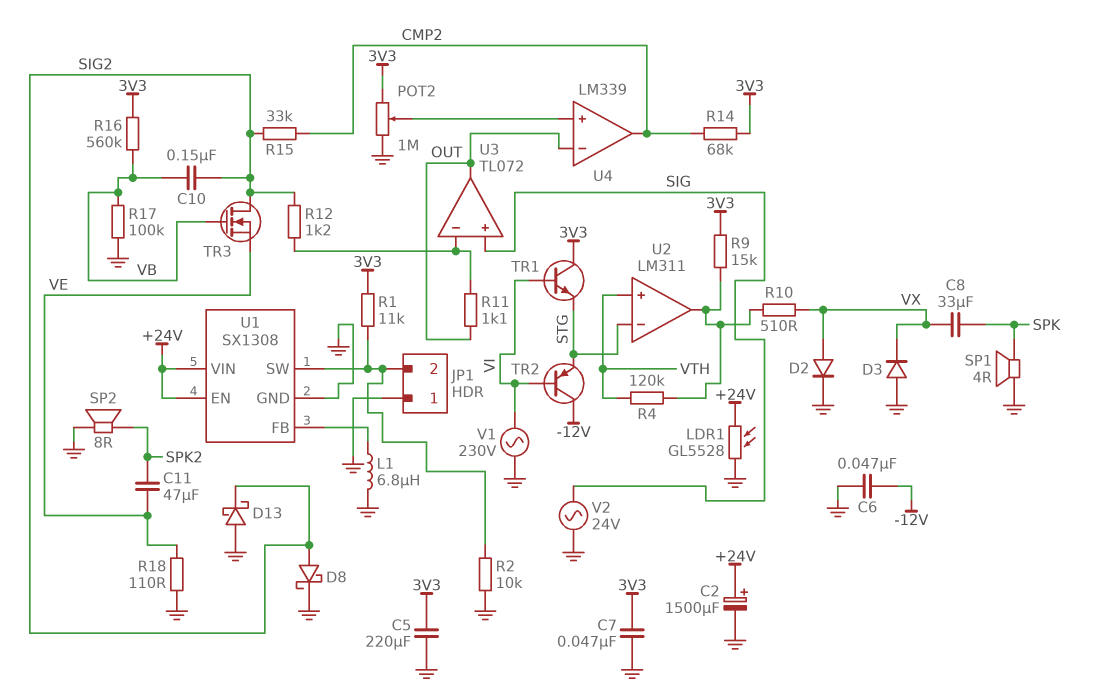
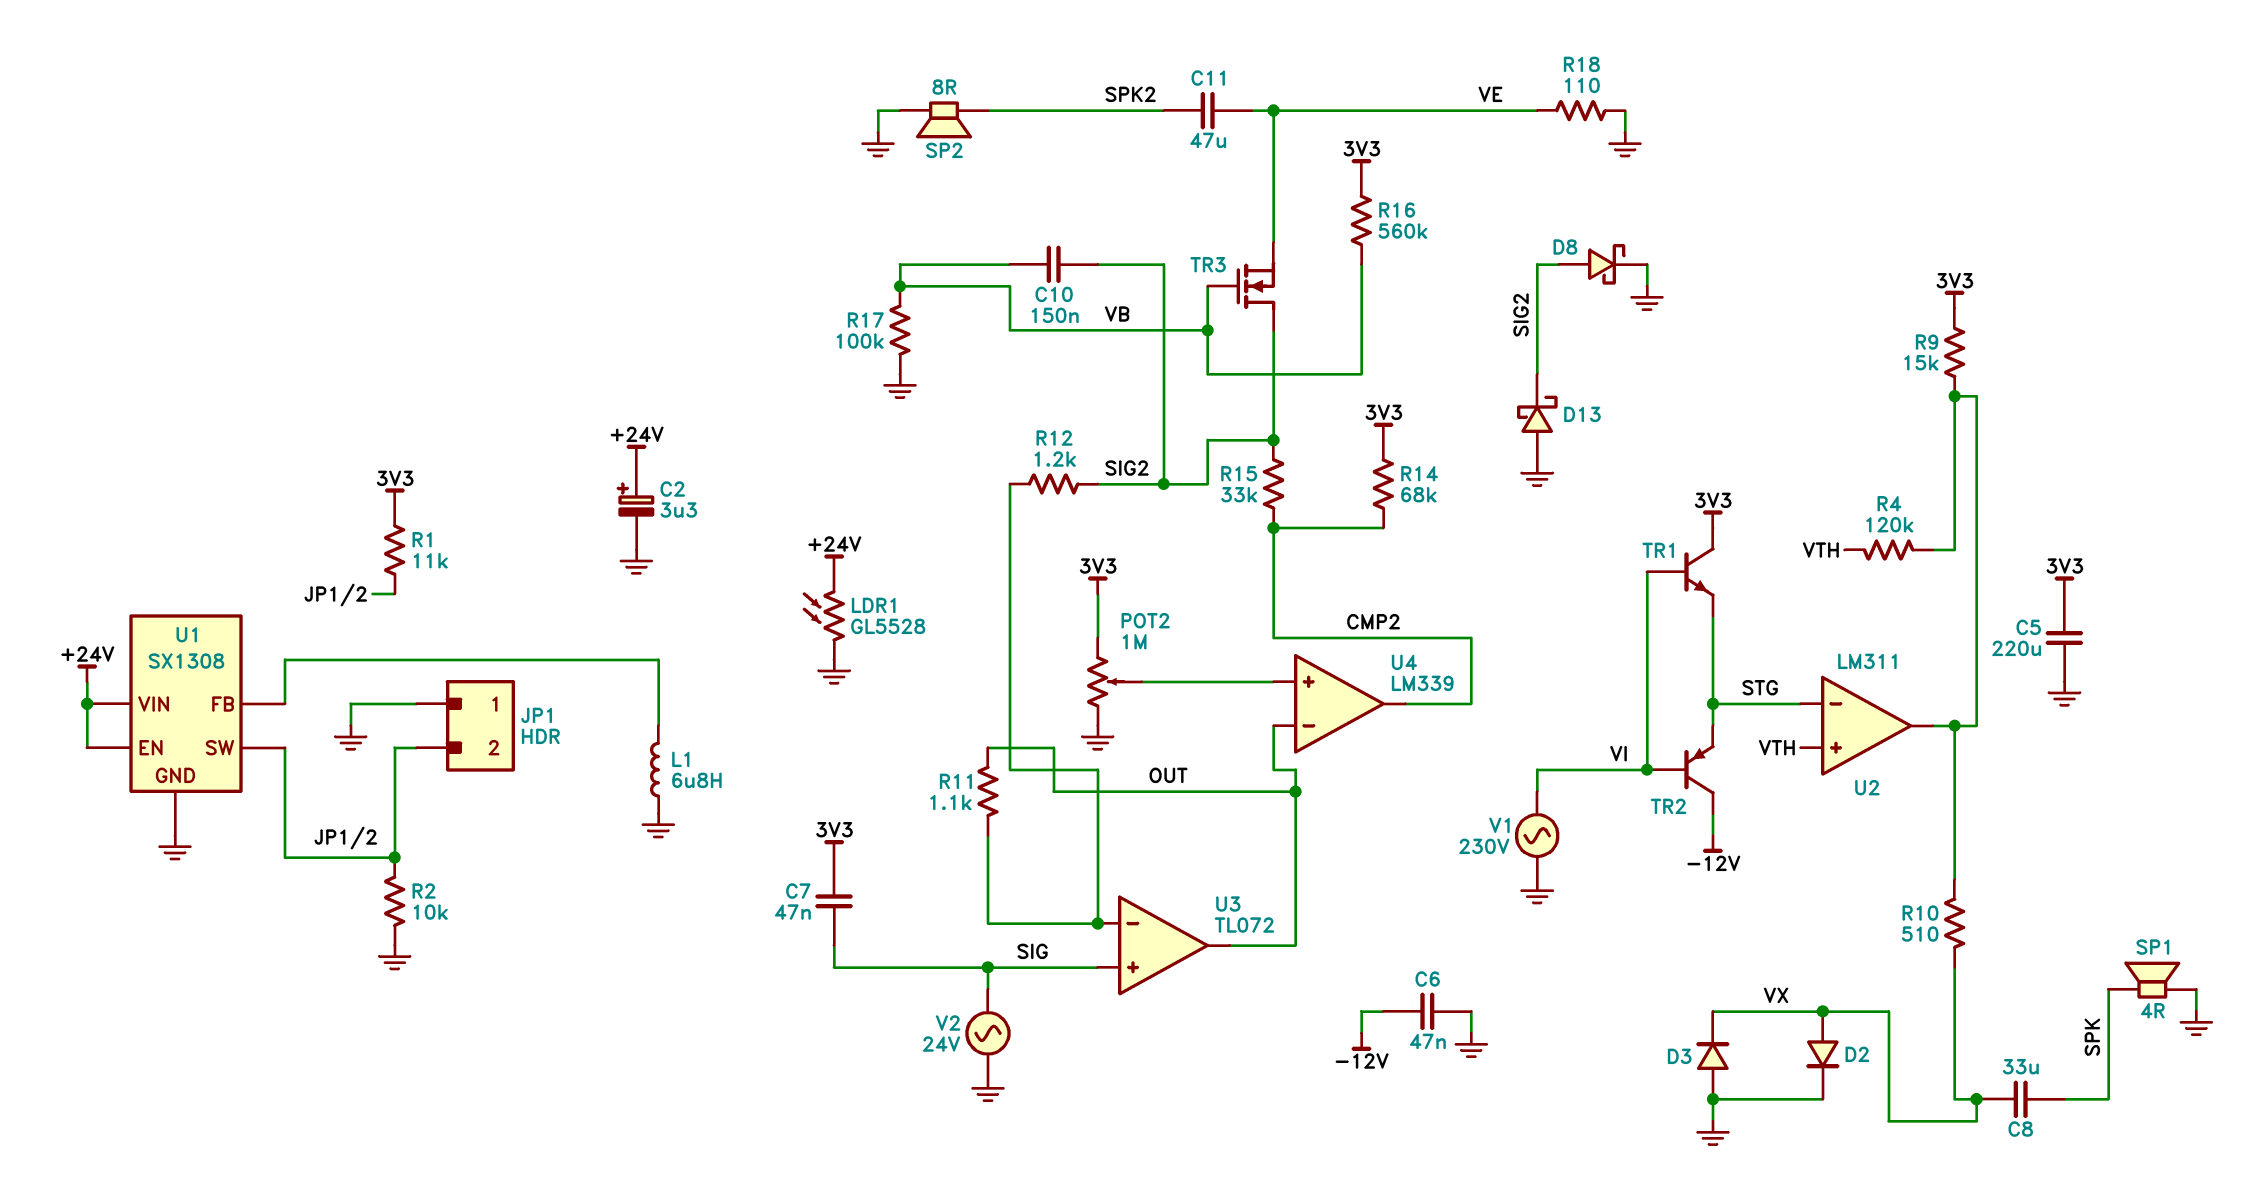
C2: 1500uF (plus +24V, minus GND) -> 3.3uF (plus +24V, minus GND)
C7: 47nF (3V3, GND) -> 47nF (3V3, SIG)

